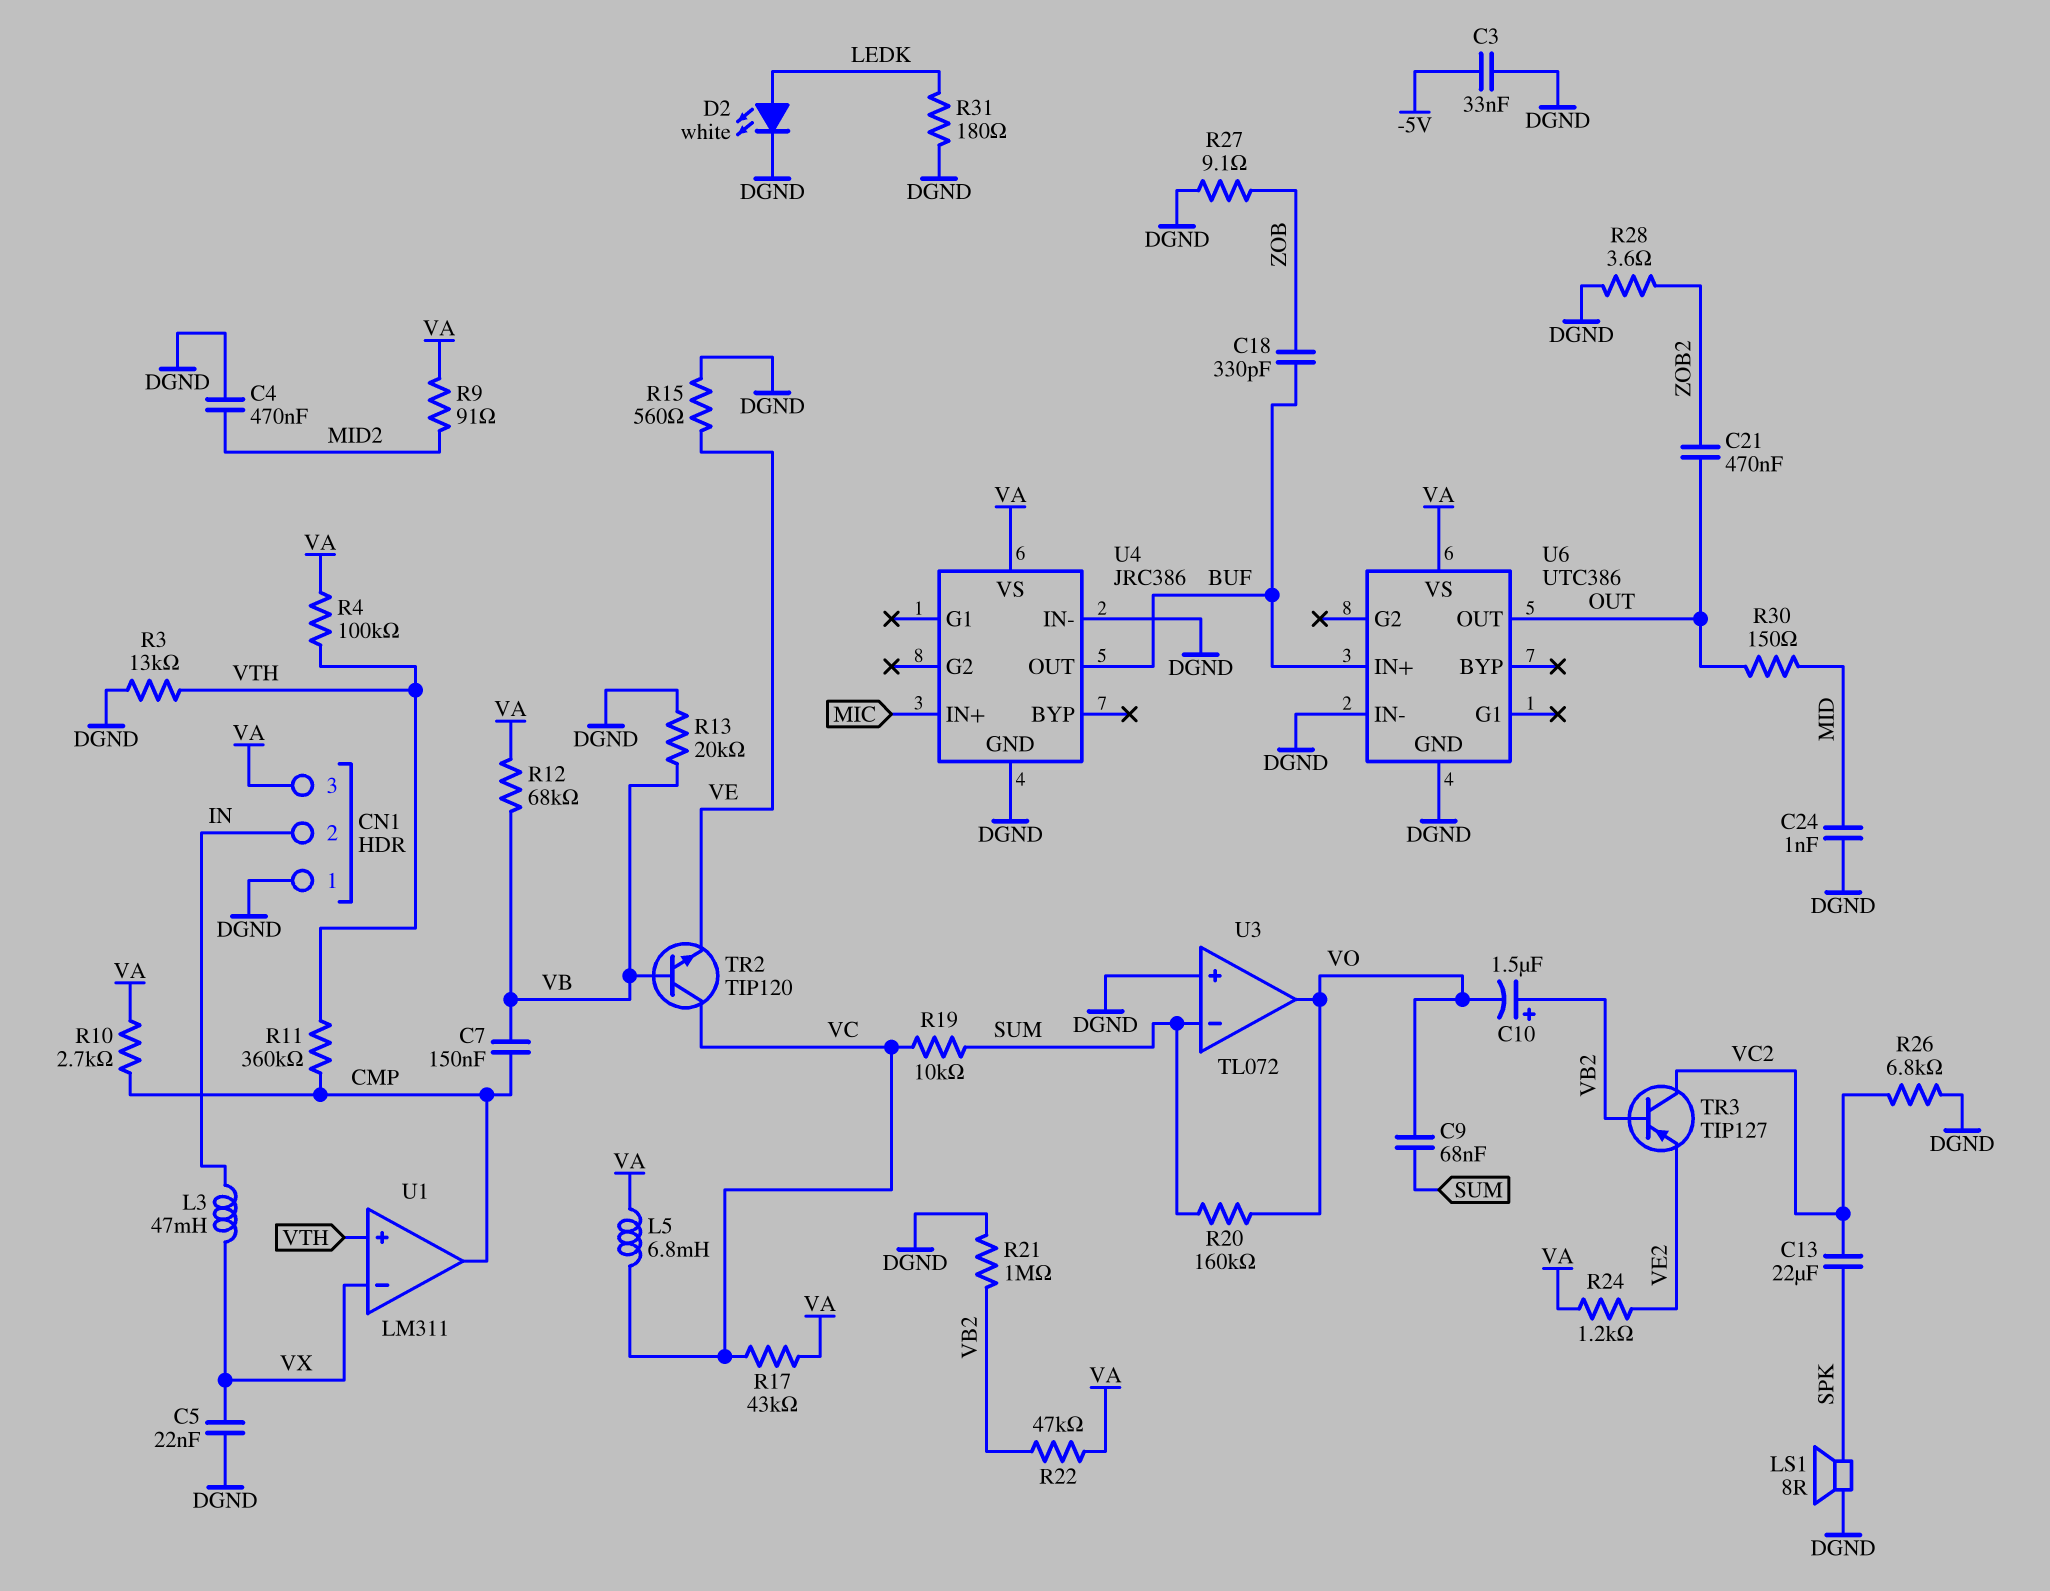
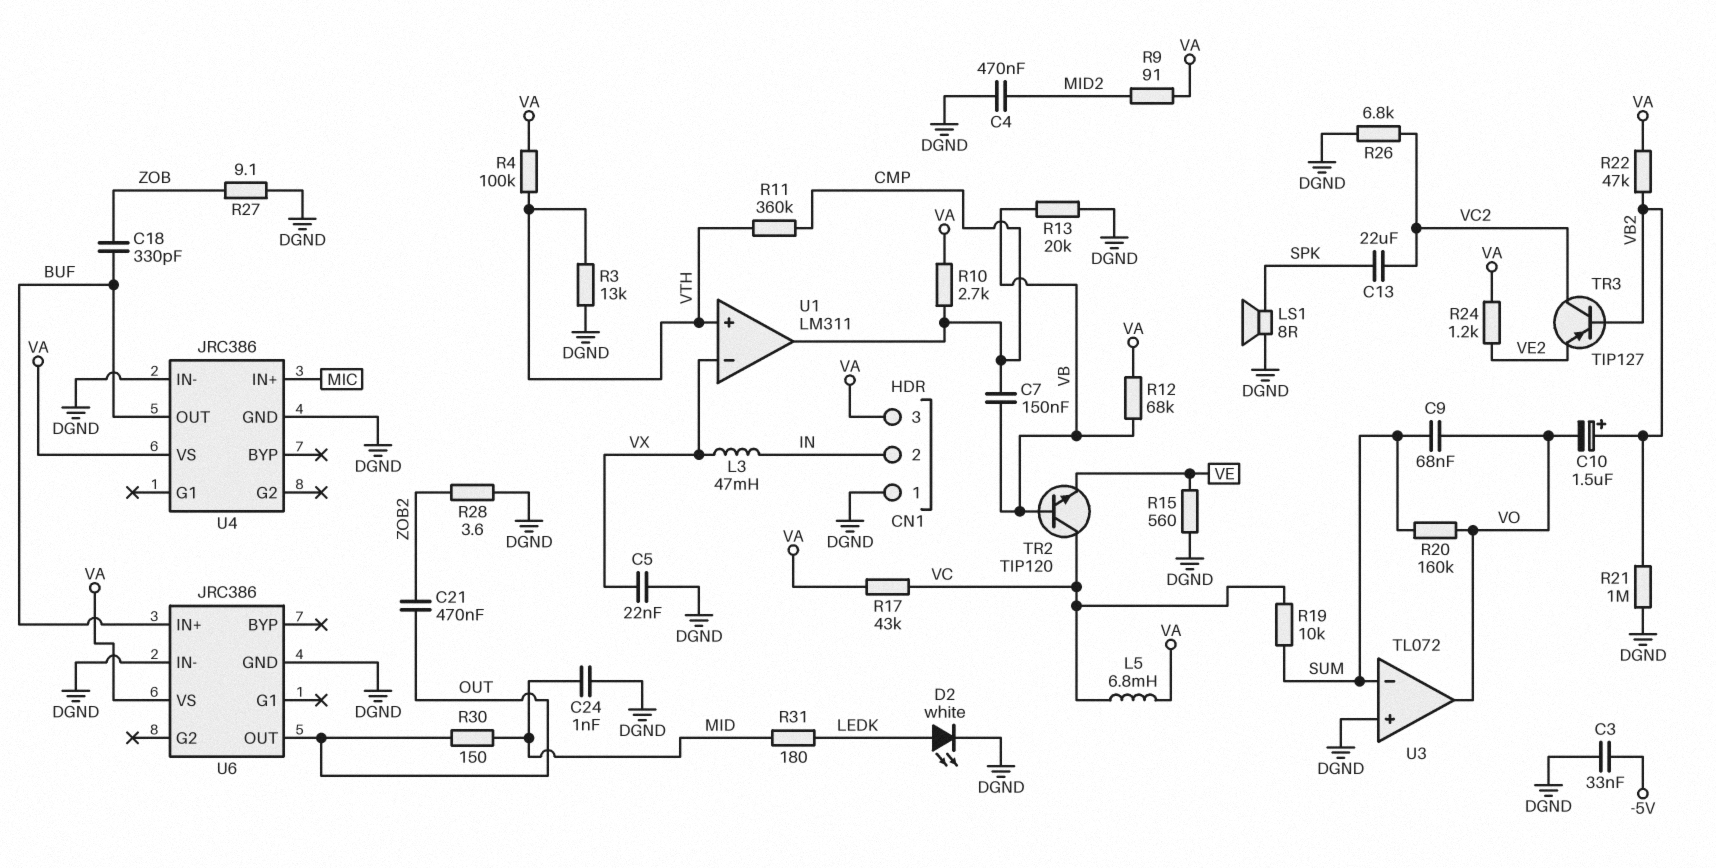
R31: 180 (DGND, LEDK) -> 180 (LEDK, MID)
U6: UTC386 -> JRC386

